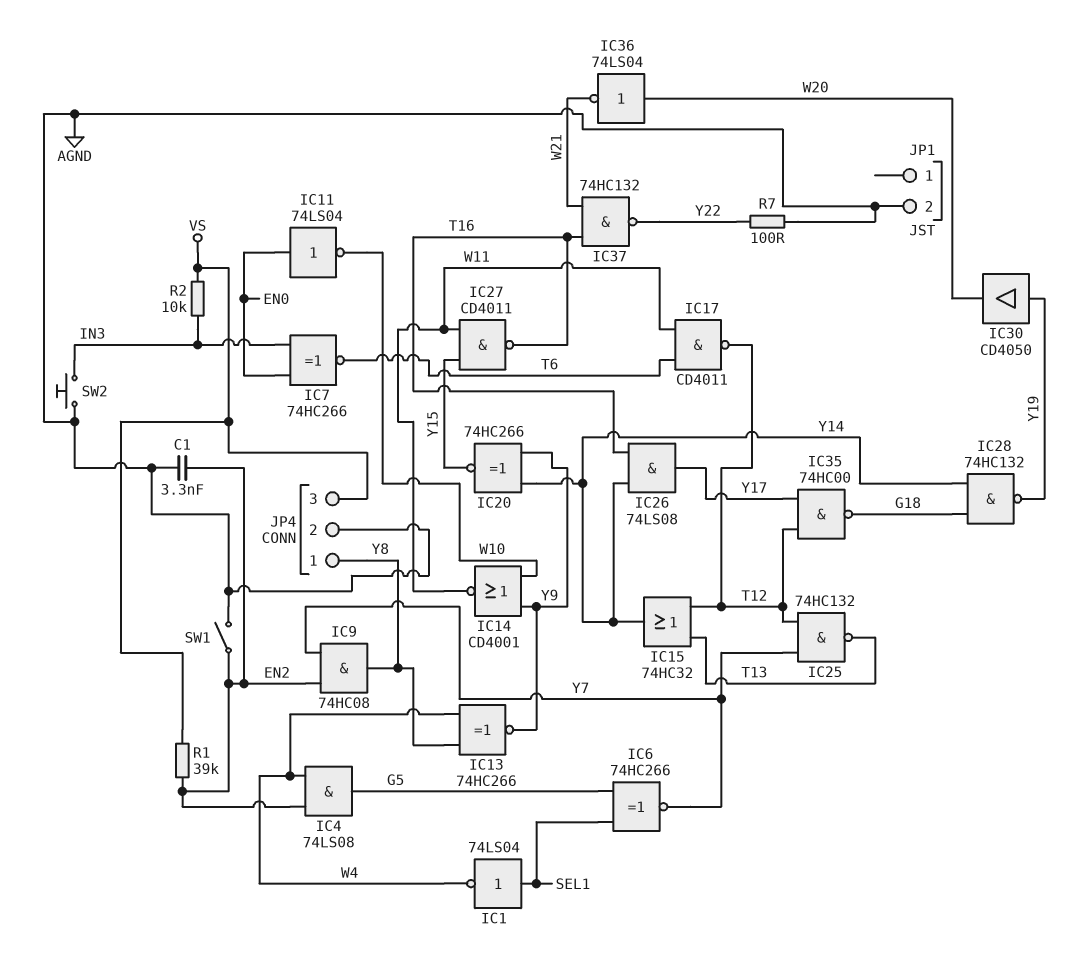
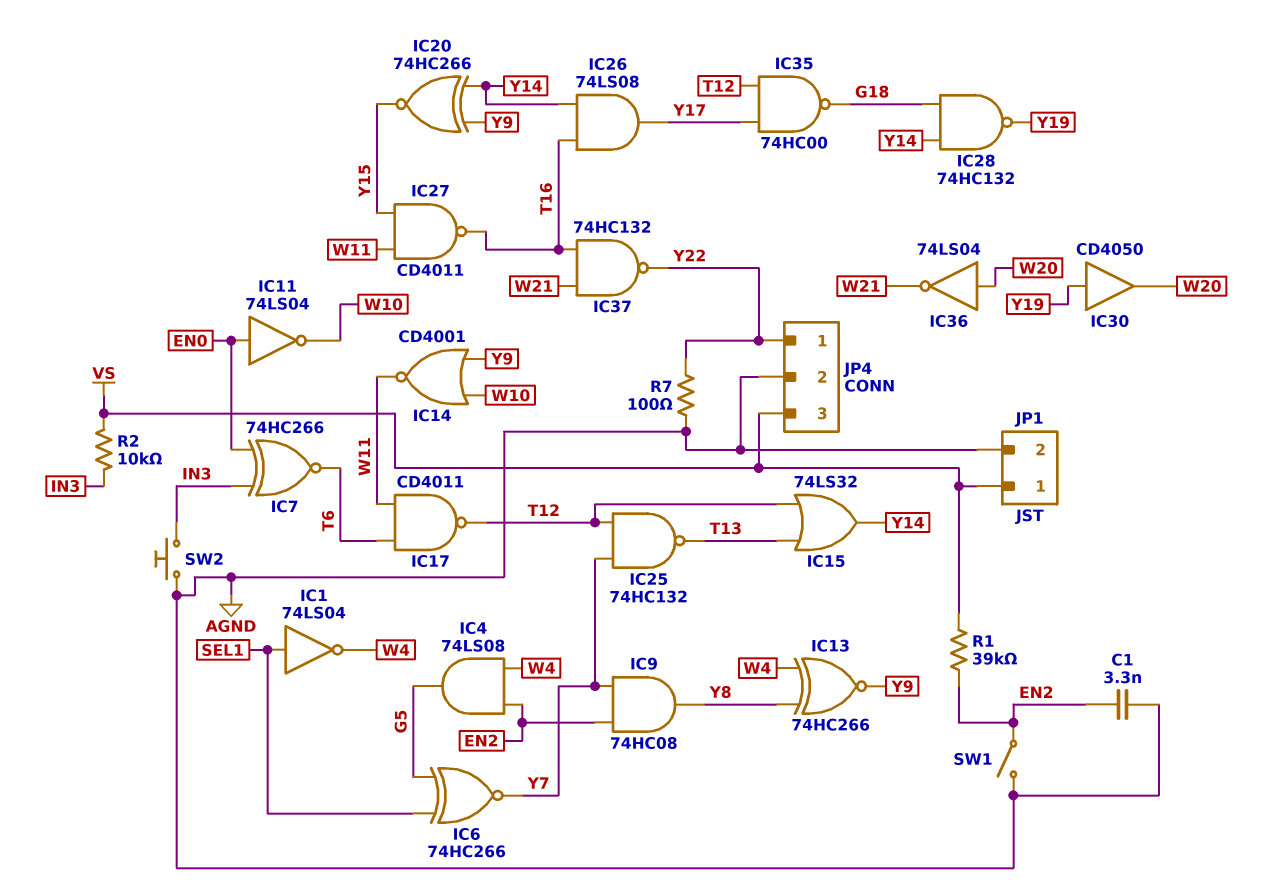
IC15: OR 74HC32 (in T12, in T13, out Y14) -> OR 74LS32 (in T12, in T13, out Y14)
JP1 pin 1: none -> VS
JP4 pin 1: Y8 -> Y22

